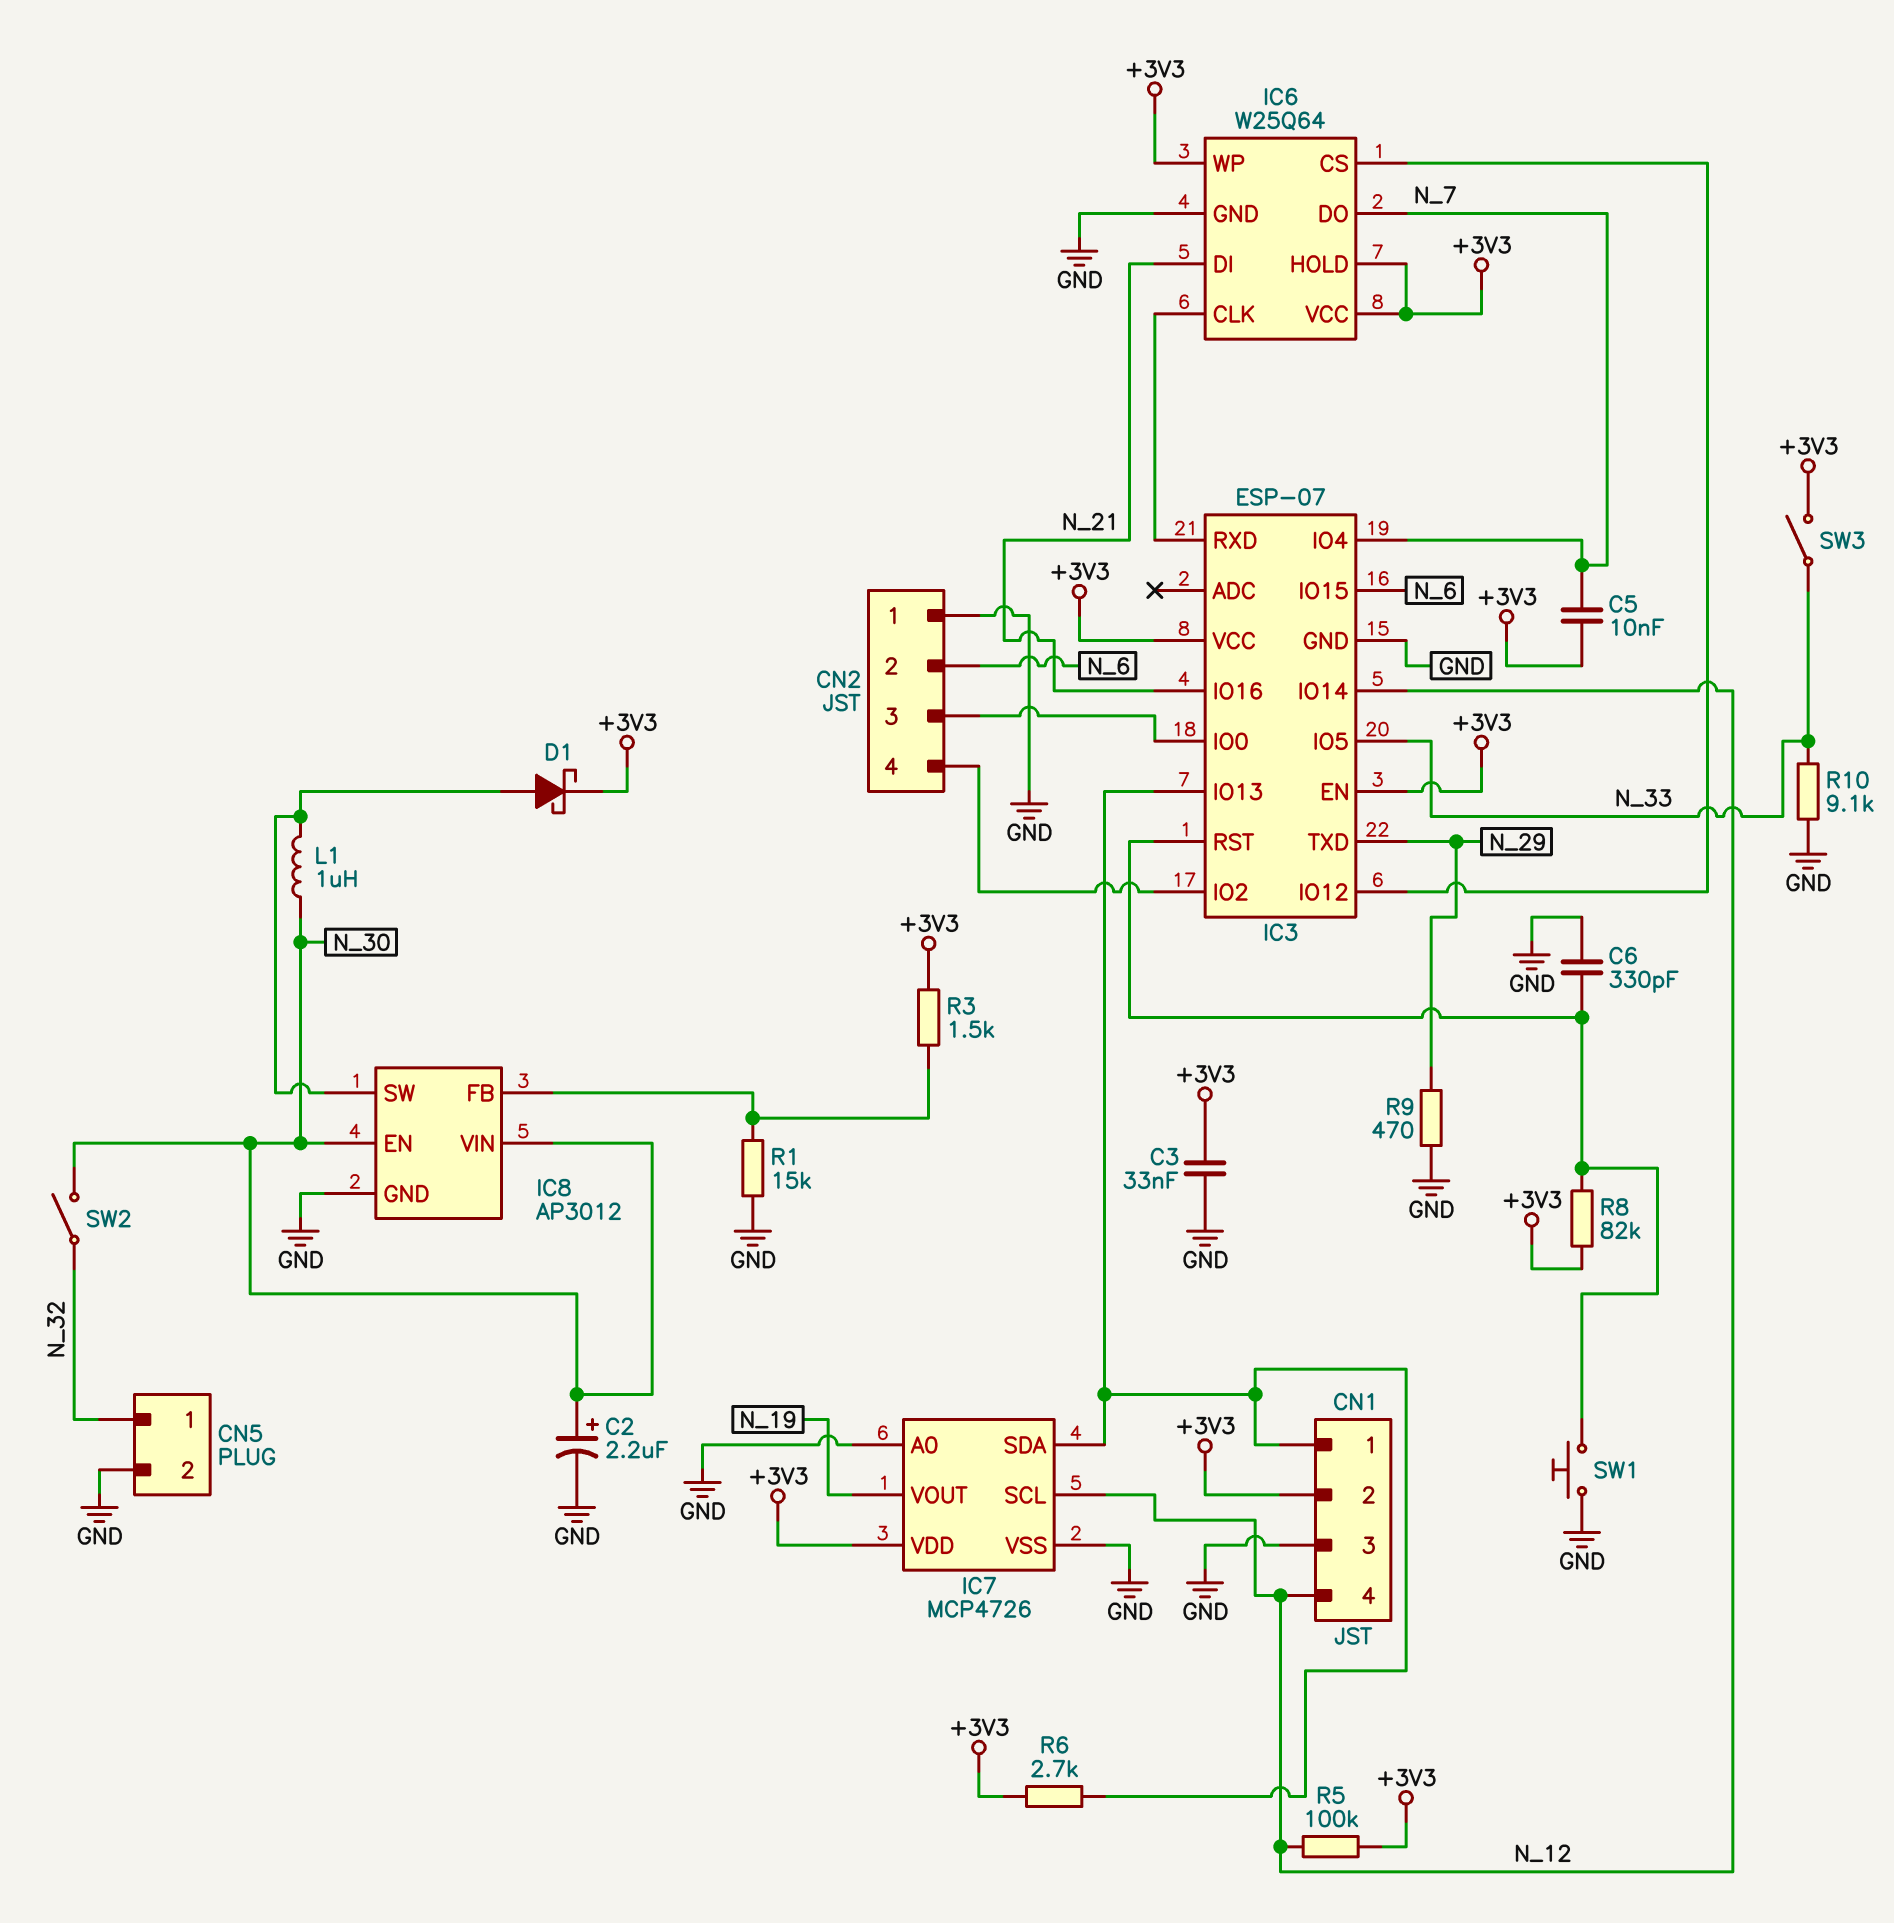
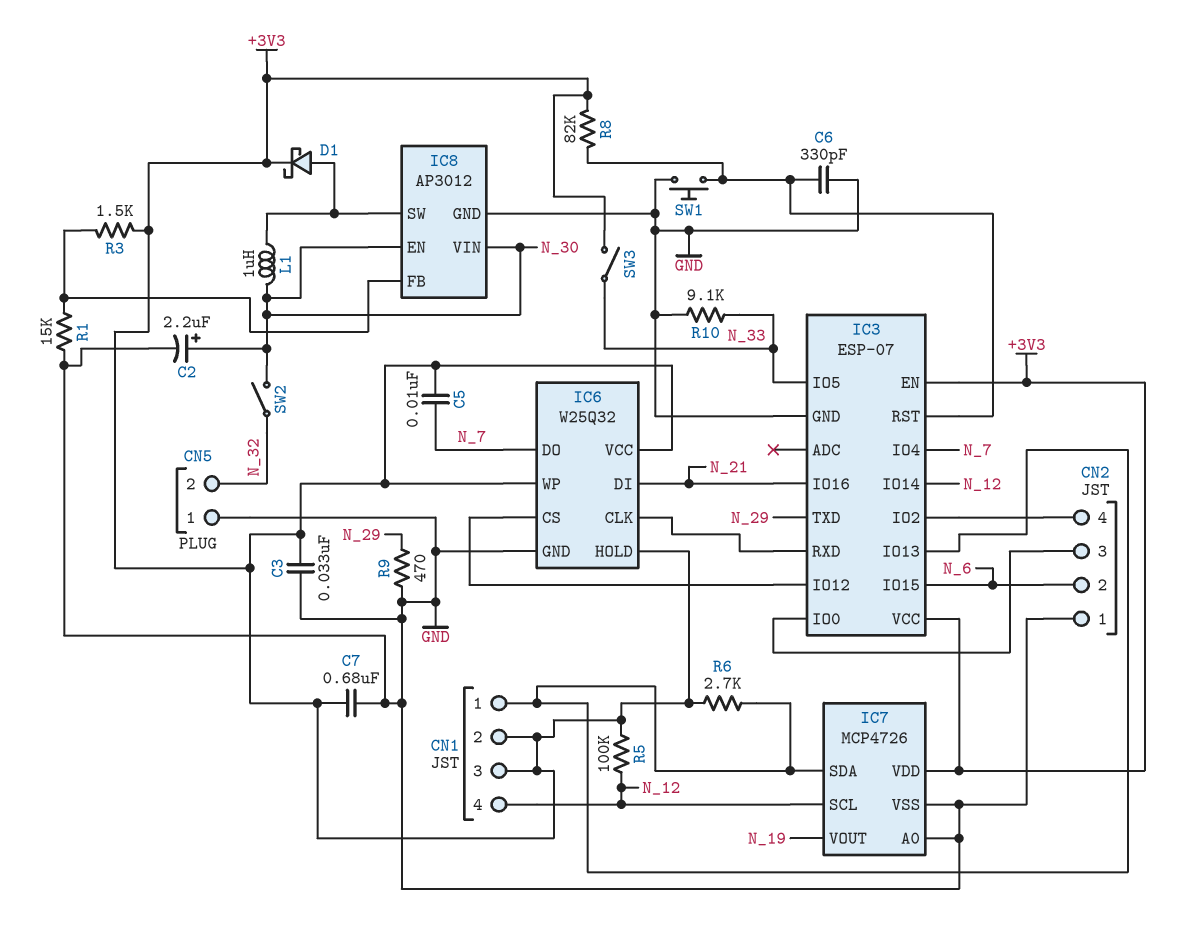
C7: none -> 680nF (+3V3, GND)
CN1 pin 3: GND -> +3V3
CN5 pin 1: N_32 -> GND
CN5 pin 2: GND -> N_32
IC6: W25Q64 -> W25Q32

